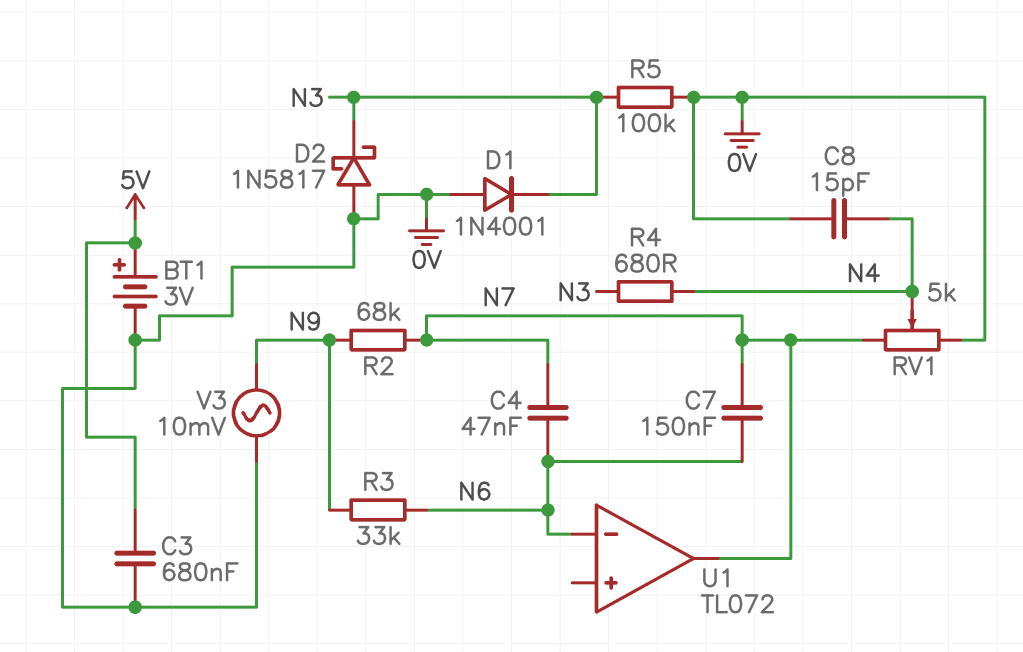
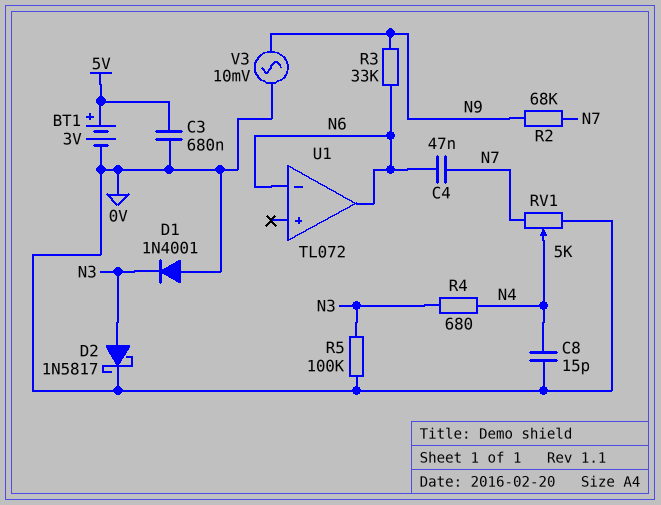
C7: 150nF (N6, N7) -> none
D2: schottky 1N5817 (A 0V, K N3) -> schottky 1N5817 (A N3, K 0V)
U1 pin out: N7 -> N6

